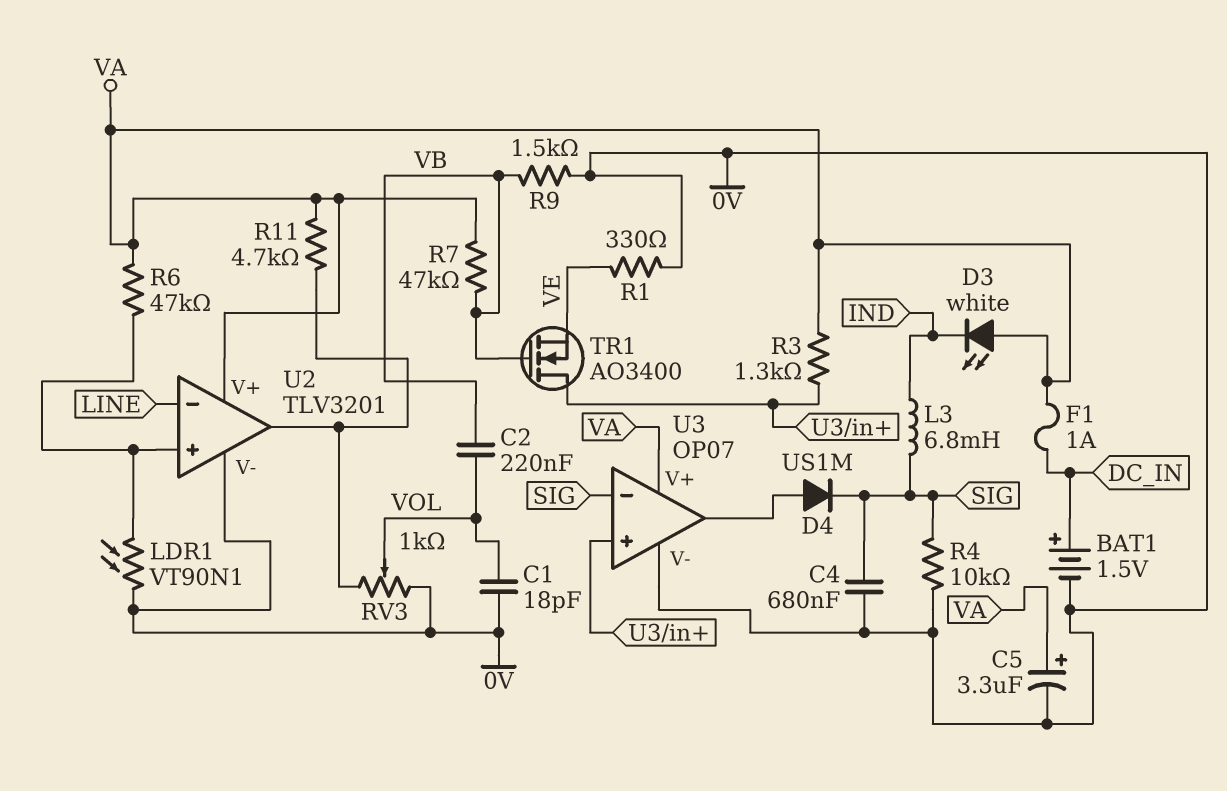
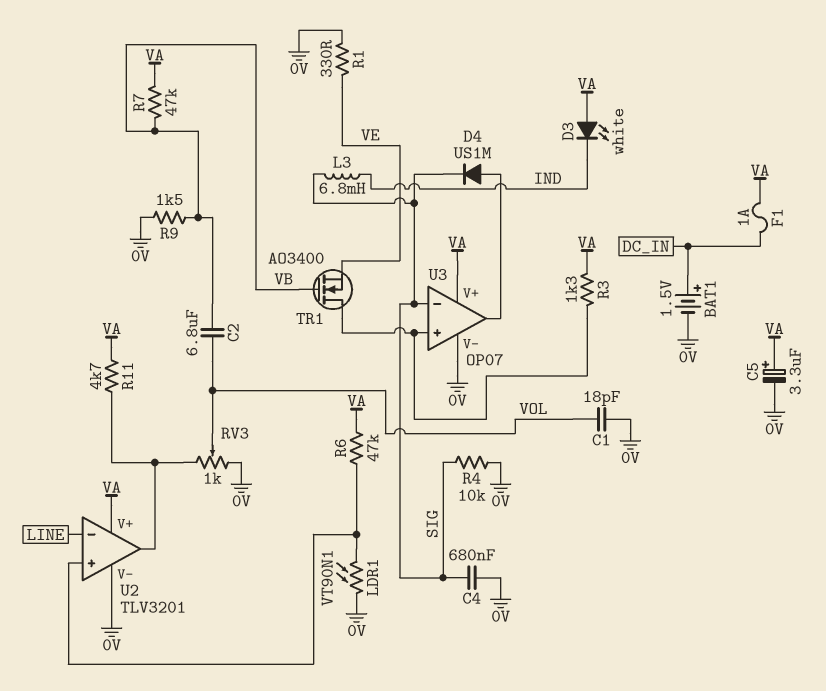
C2: 220nF (VB, VOL) -> 6.8uF (VB, VOL)

